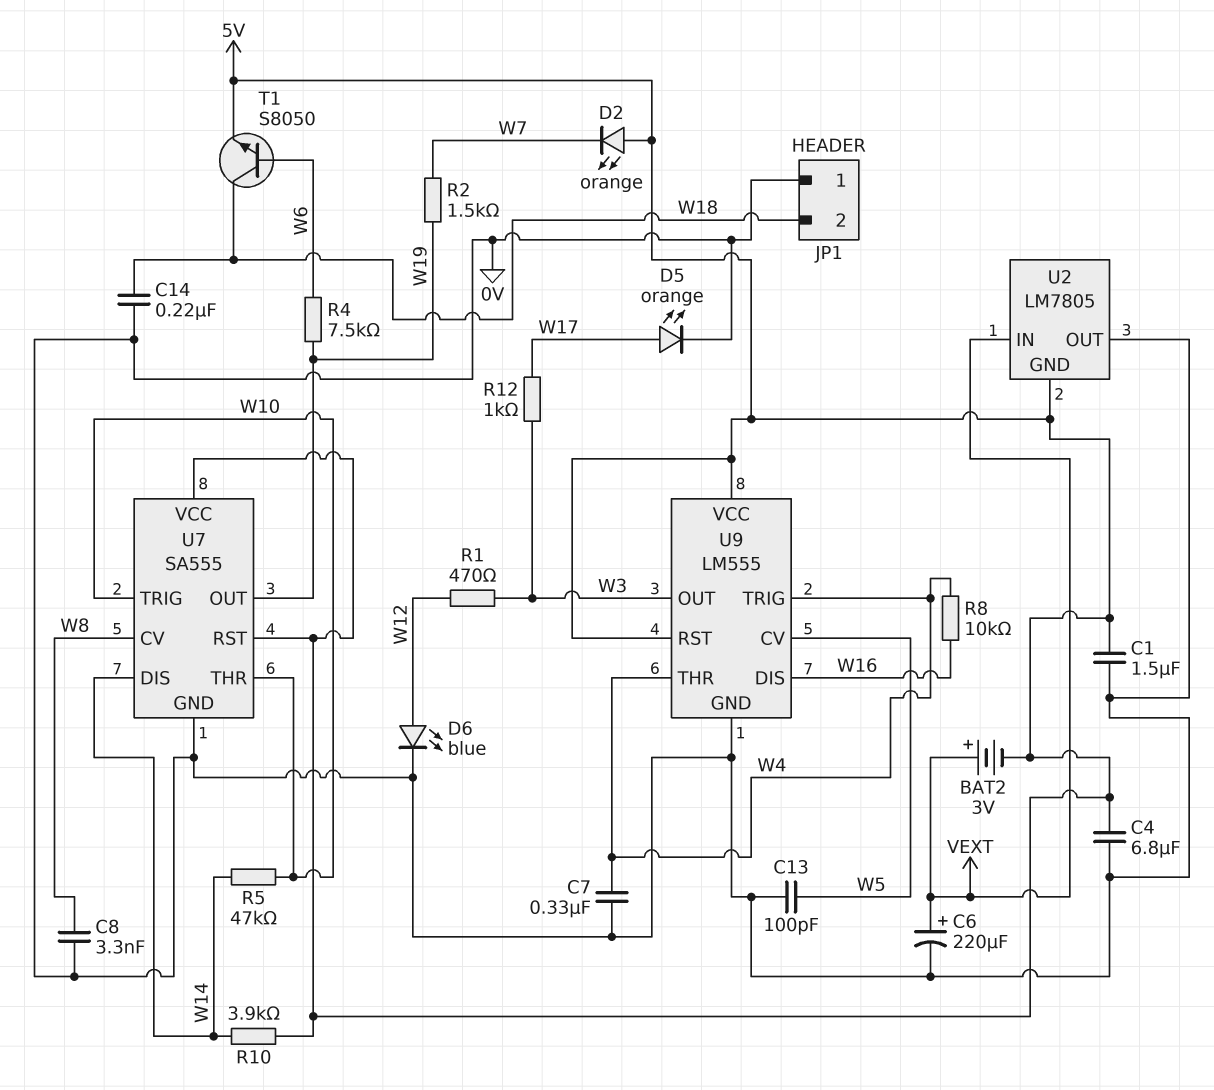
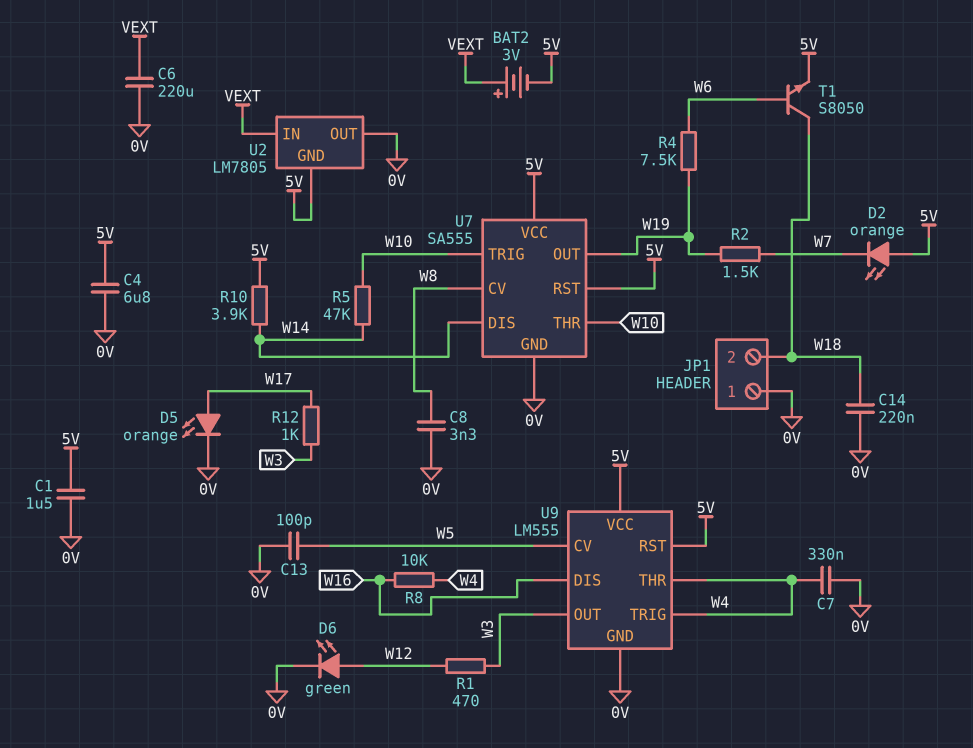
C6: 220uF (plus VEXT, minus 0V) -> 220uF (0V, VEXT)
D6: LED blue (A W12, K 0V) -> LED green (A W12, K 0V)

